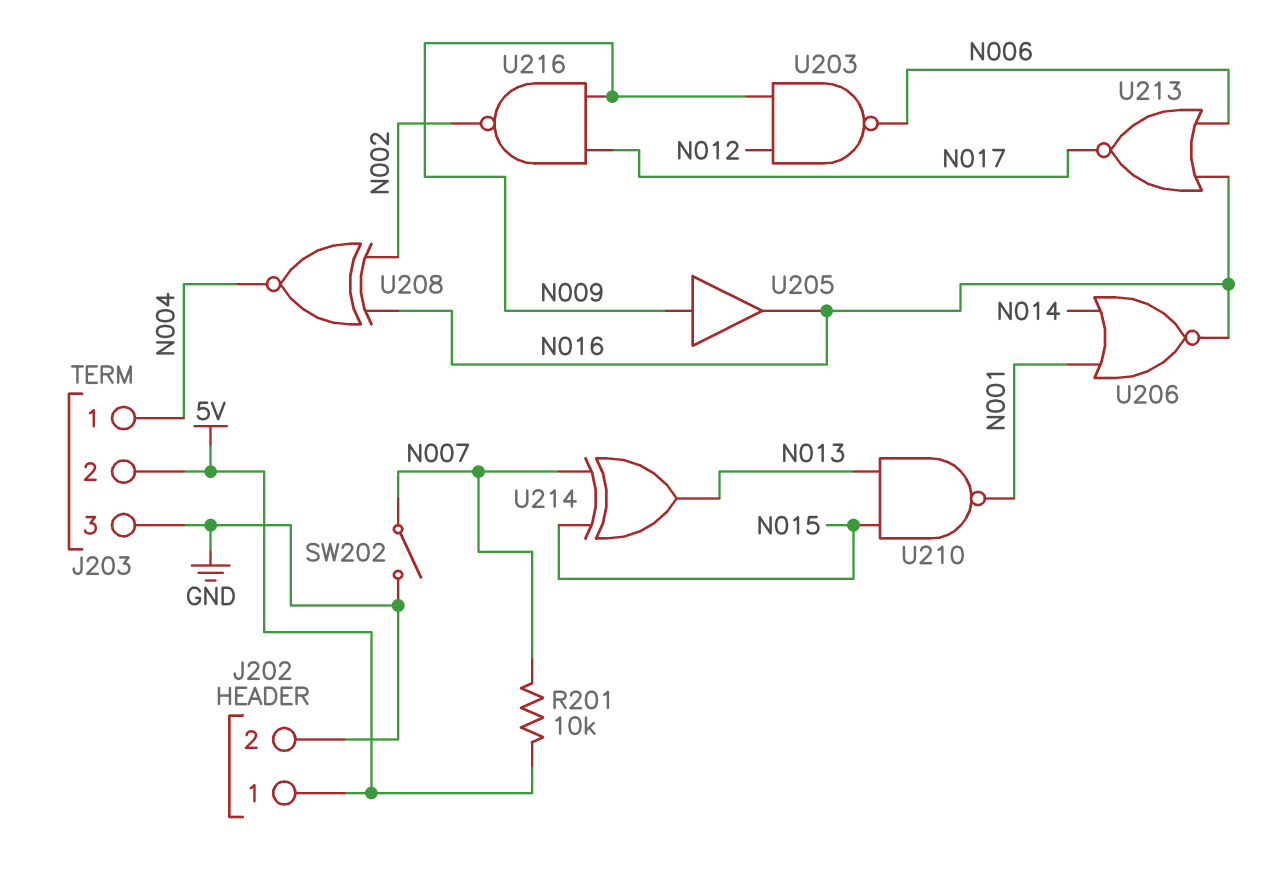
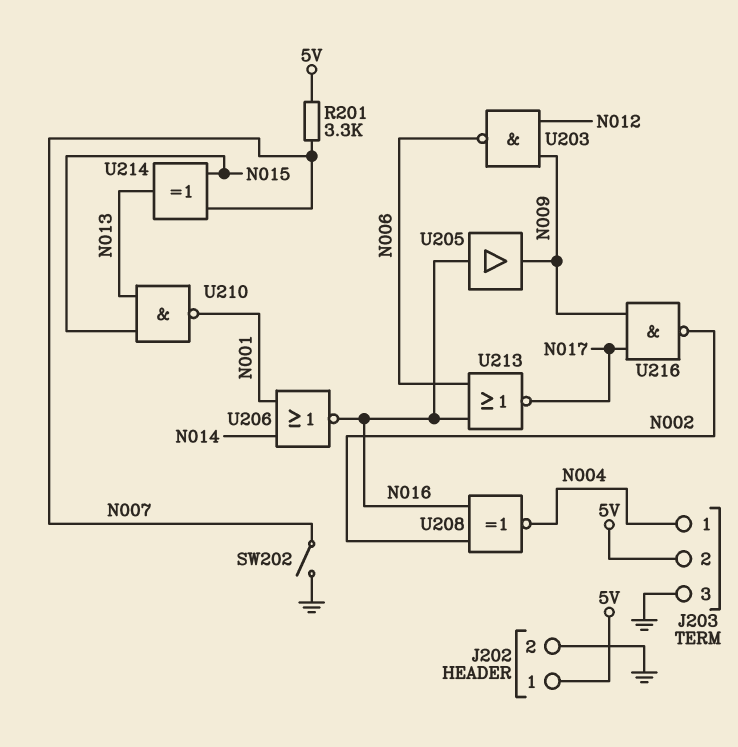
R201: 10k (5V, N007) -> 3.3k (5V, N007)
U205: buffer (in N009, out N016) -> buffer (in N016, out N009)

